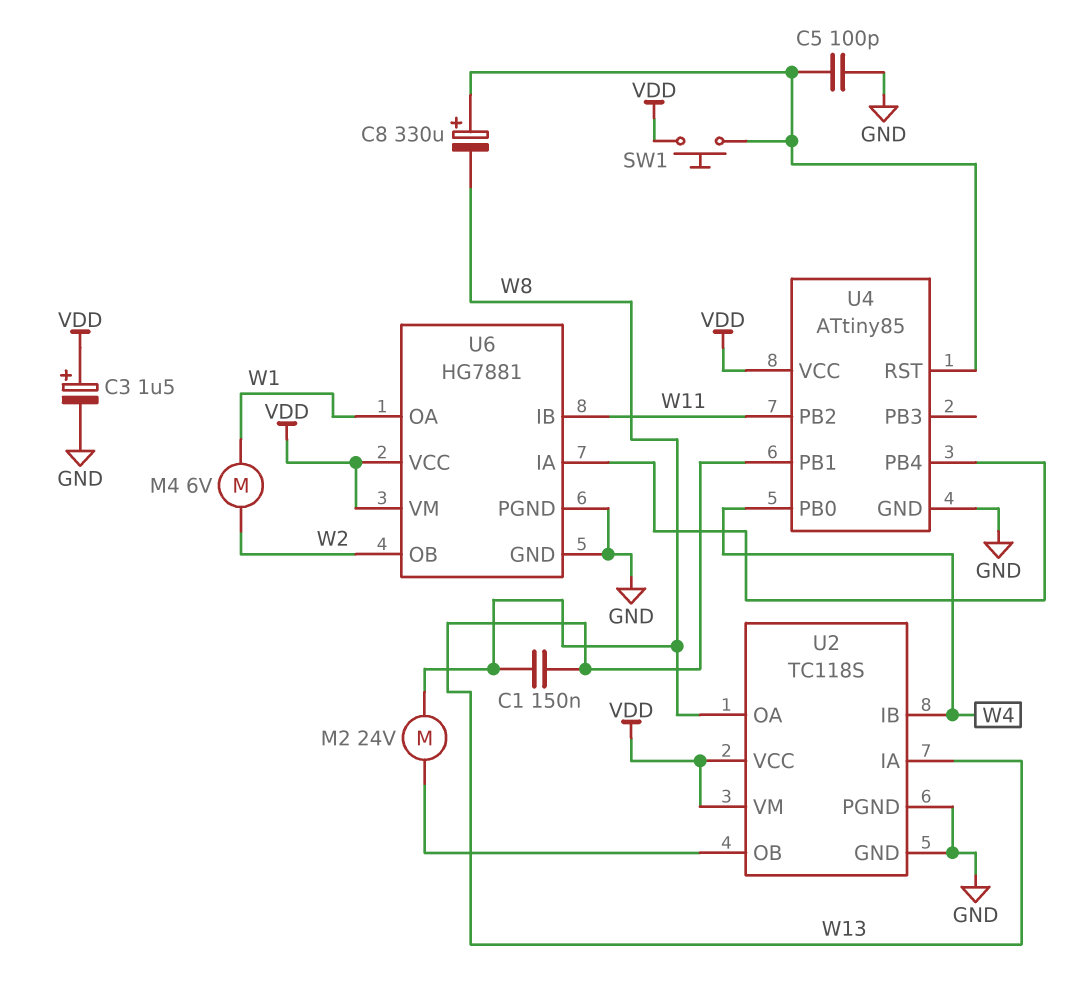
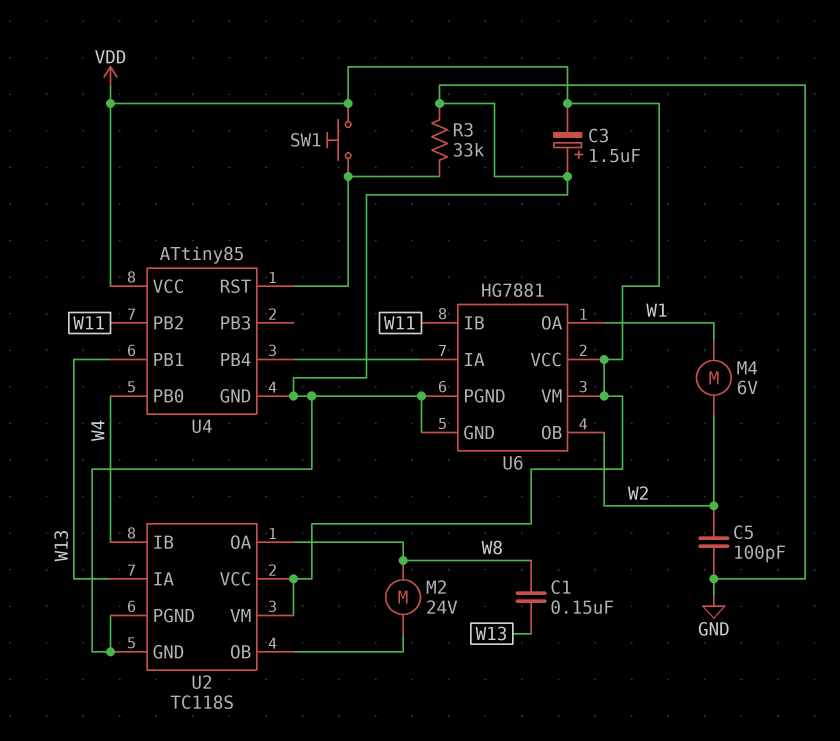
C3: 1.5uF (plus VDD, minus GND) -> 1.5uF (plus GND, minus VDD)
C5: 100pF (GND, U4/RST) -> 100pF (GND, W2)
C8: 330uF (plus U4/RST, minus W8) -> none
R3: none -> 33k (GND, U4/RST)

